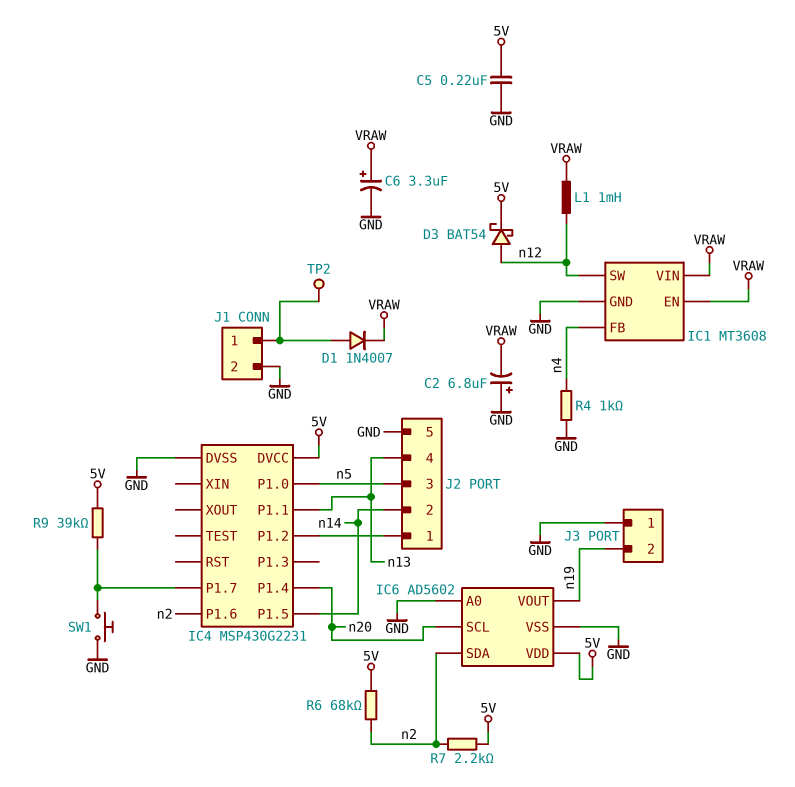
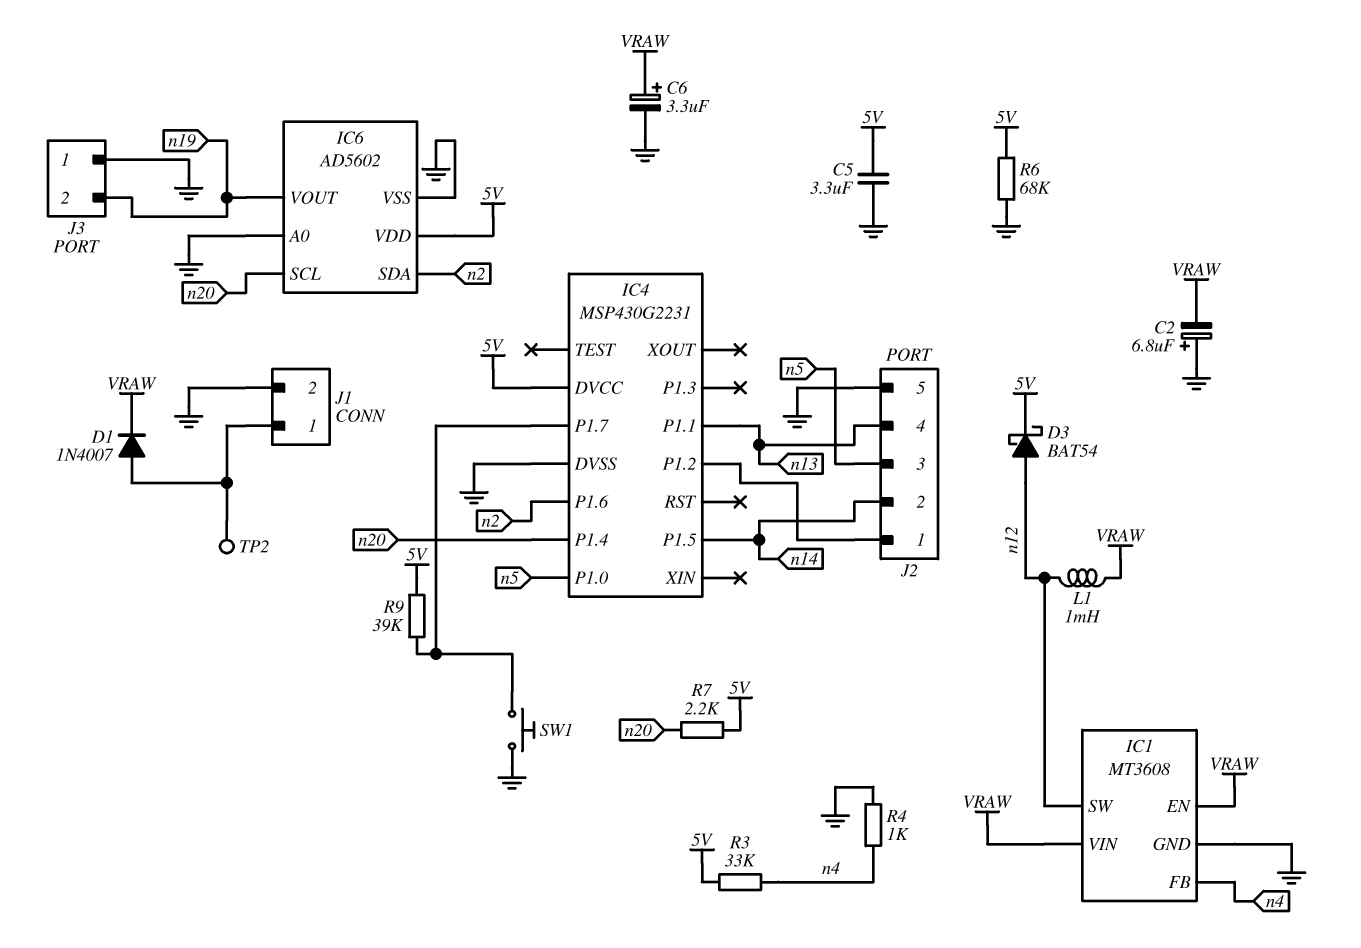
C5: 220nF (5V, GND) -> 3.3uF (5V, GND)
R3: none -> 33k (5V, n4)
R6: 68k (5V, n2) -> 68k (5V, GND)
R7: 2.2k (5V, n2) -> 2.2k (5V, n20)

